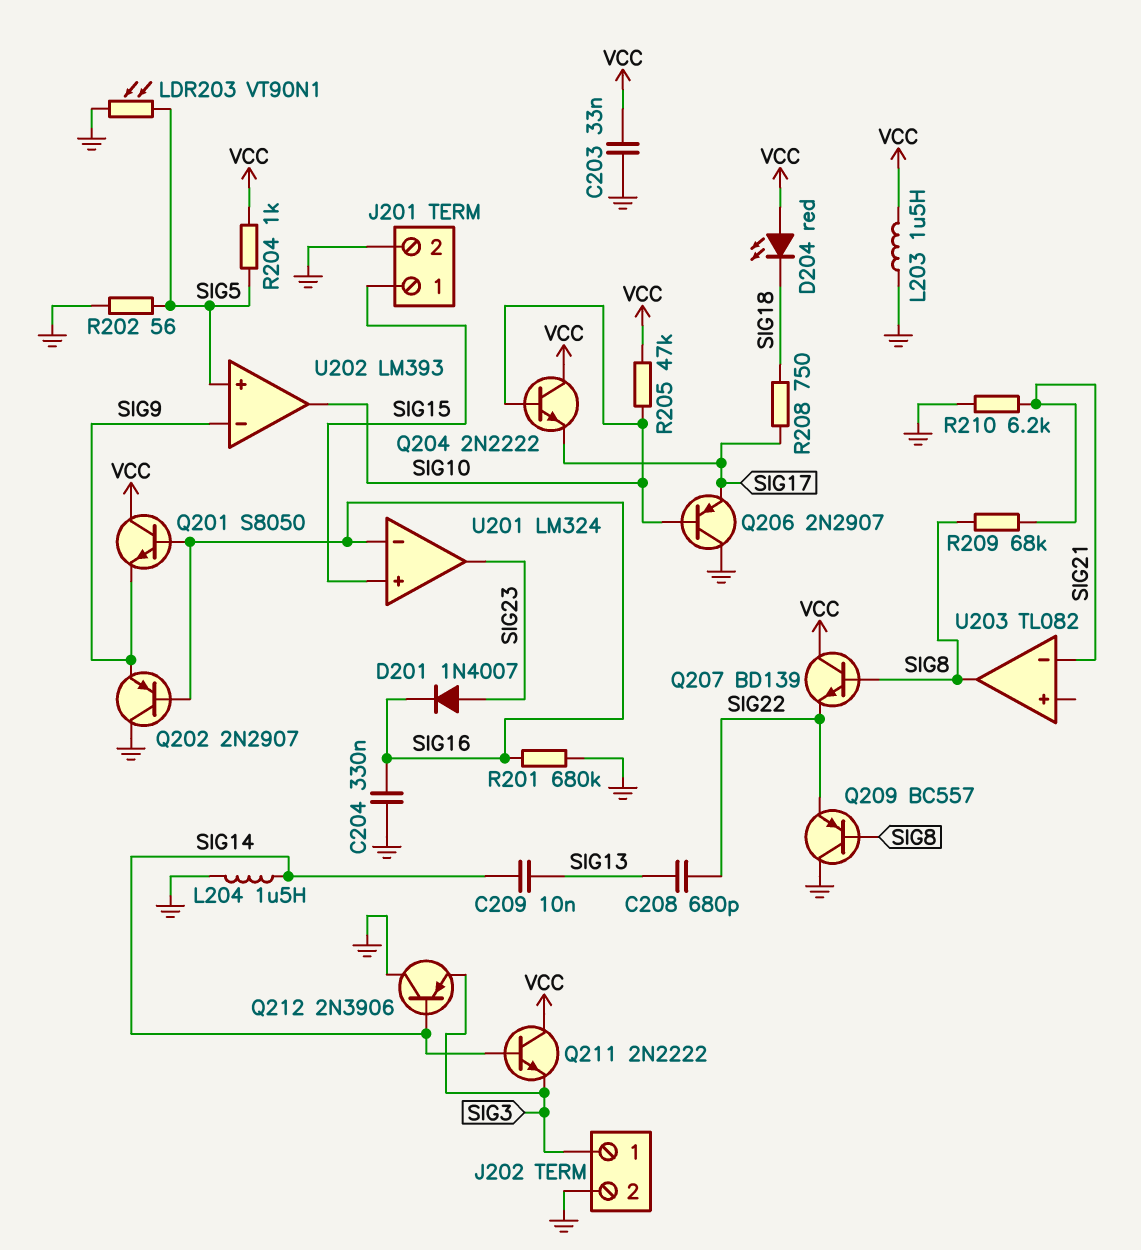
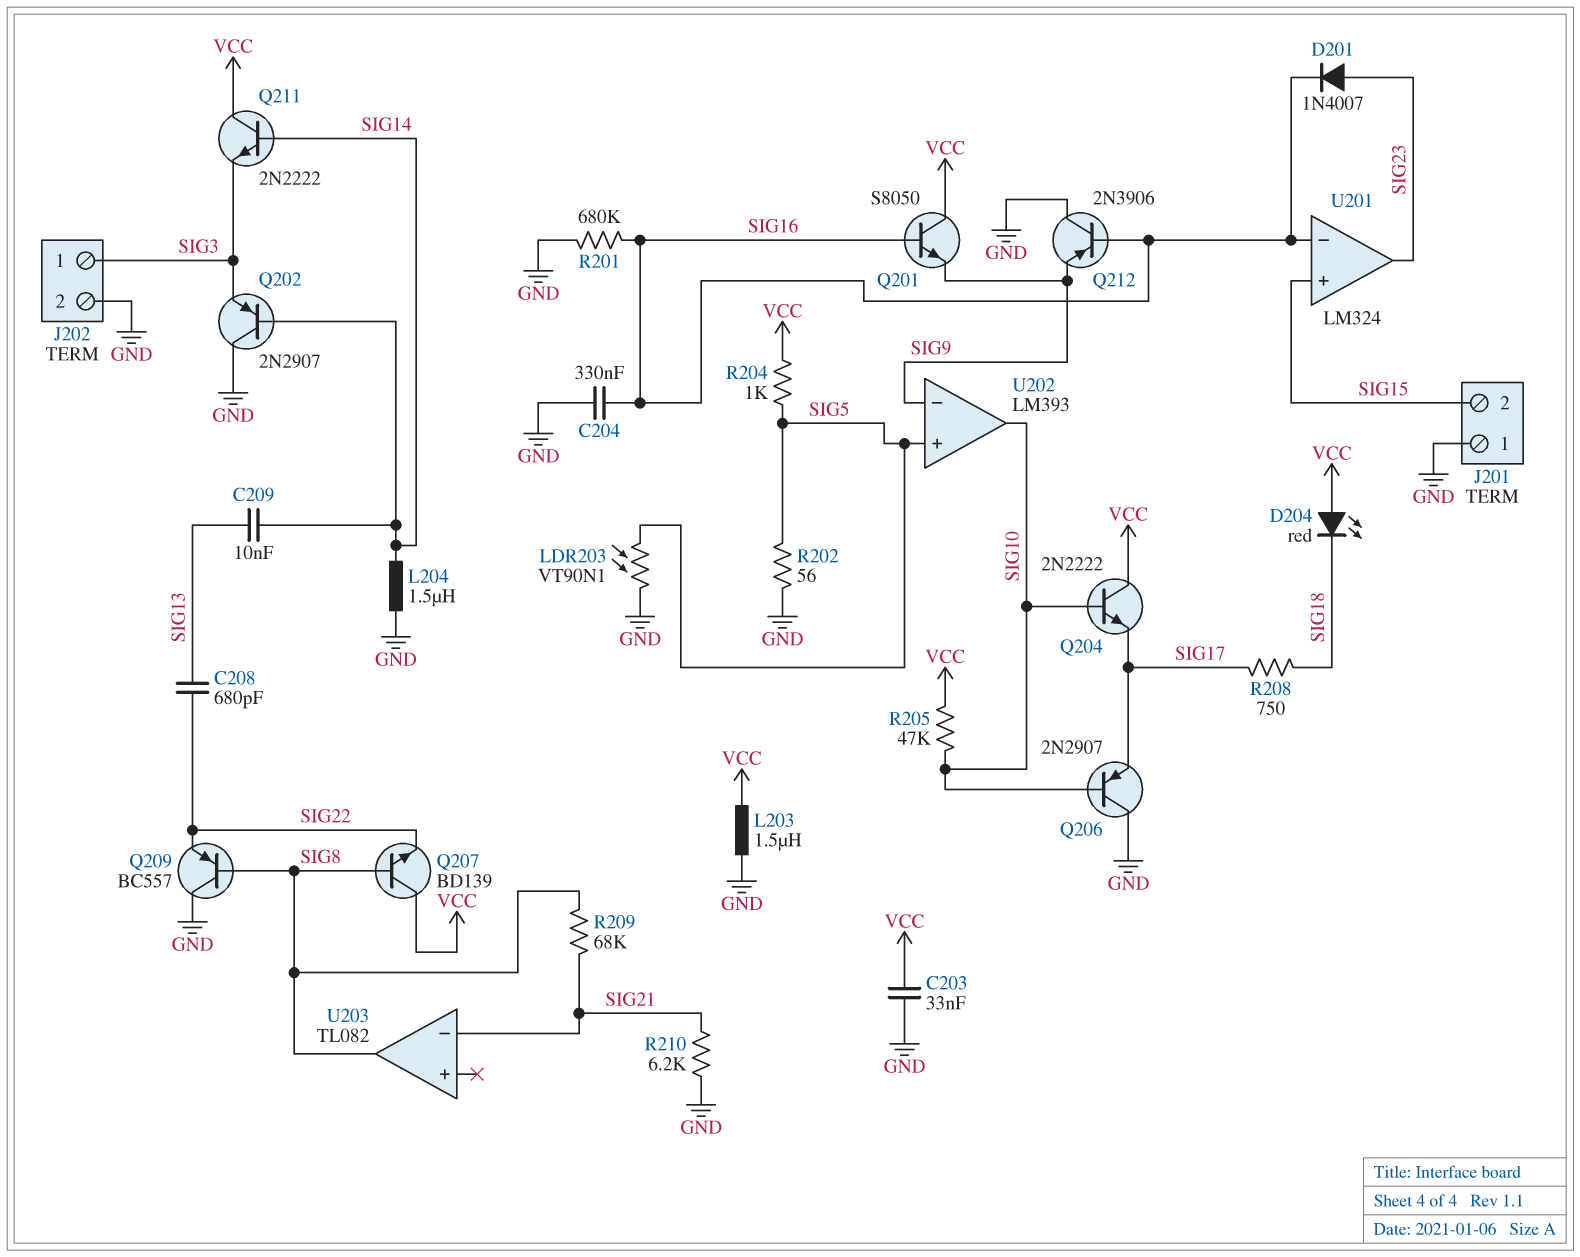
J201 pin 1: SIG15 -> GND
J201 pin 2: GND -> SIG15
Q202: PNP 2N2907 (B SIG16, C GND, E SIG9) -> PNP 2N2907 (B SIG14, C GND, E SIG3)
Q212: PNP 2N3906 (B SIG14, C GND, E SIG3) -> PNP 2N3906 (B SIG16, C GND, E SIG9)

